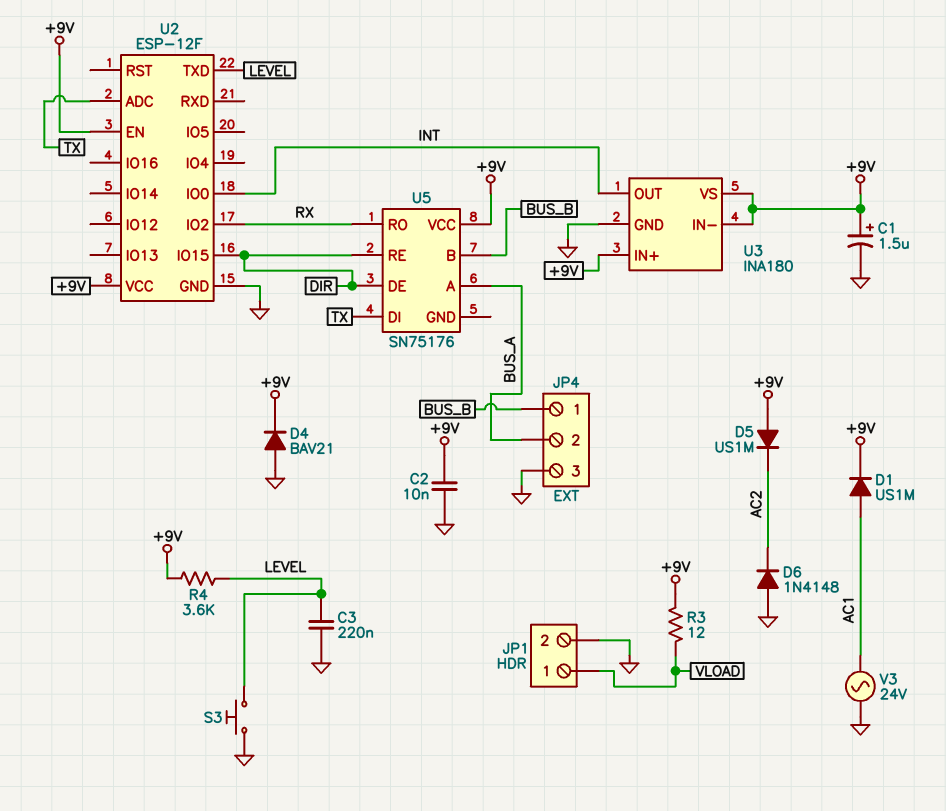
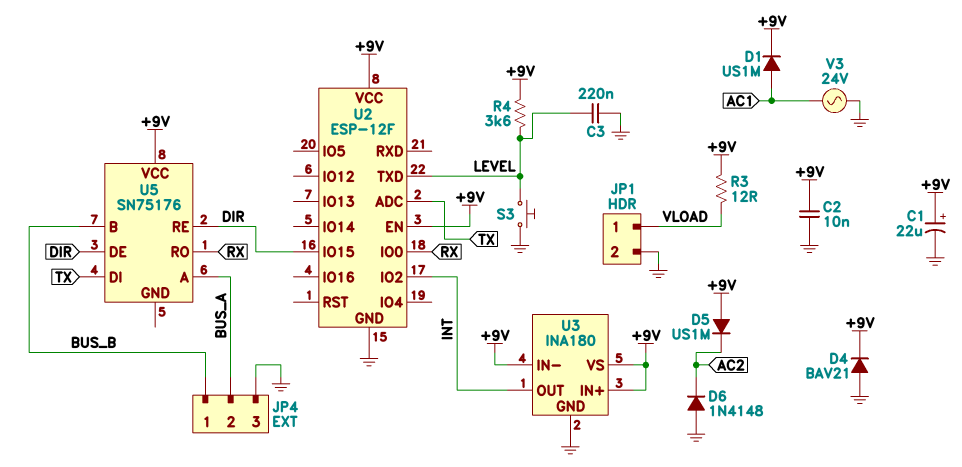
C1: 1.5uF (plus +9V, minus GND) -> 22uF (plus +9V, minus GND)
U2 pin IO0: INT -> RX
U2 pin IO2: RX -> INT

